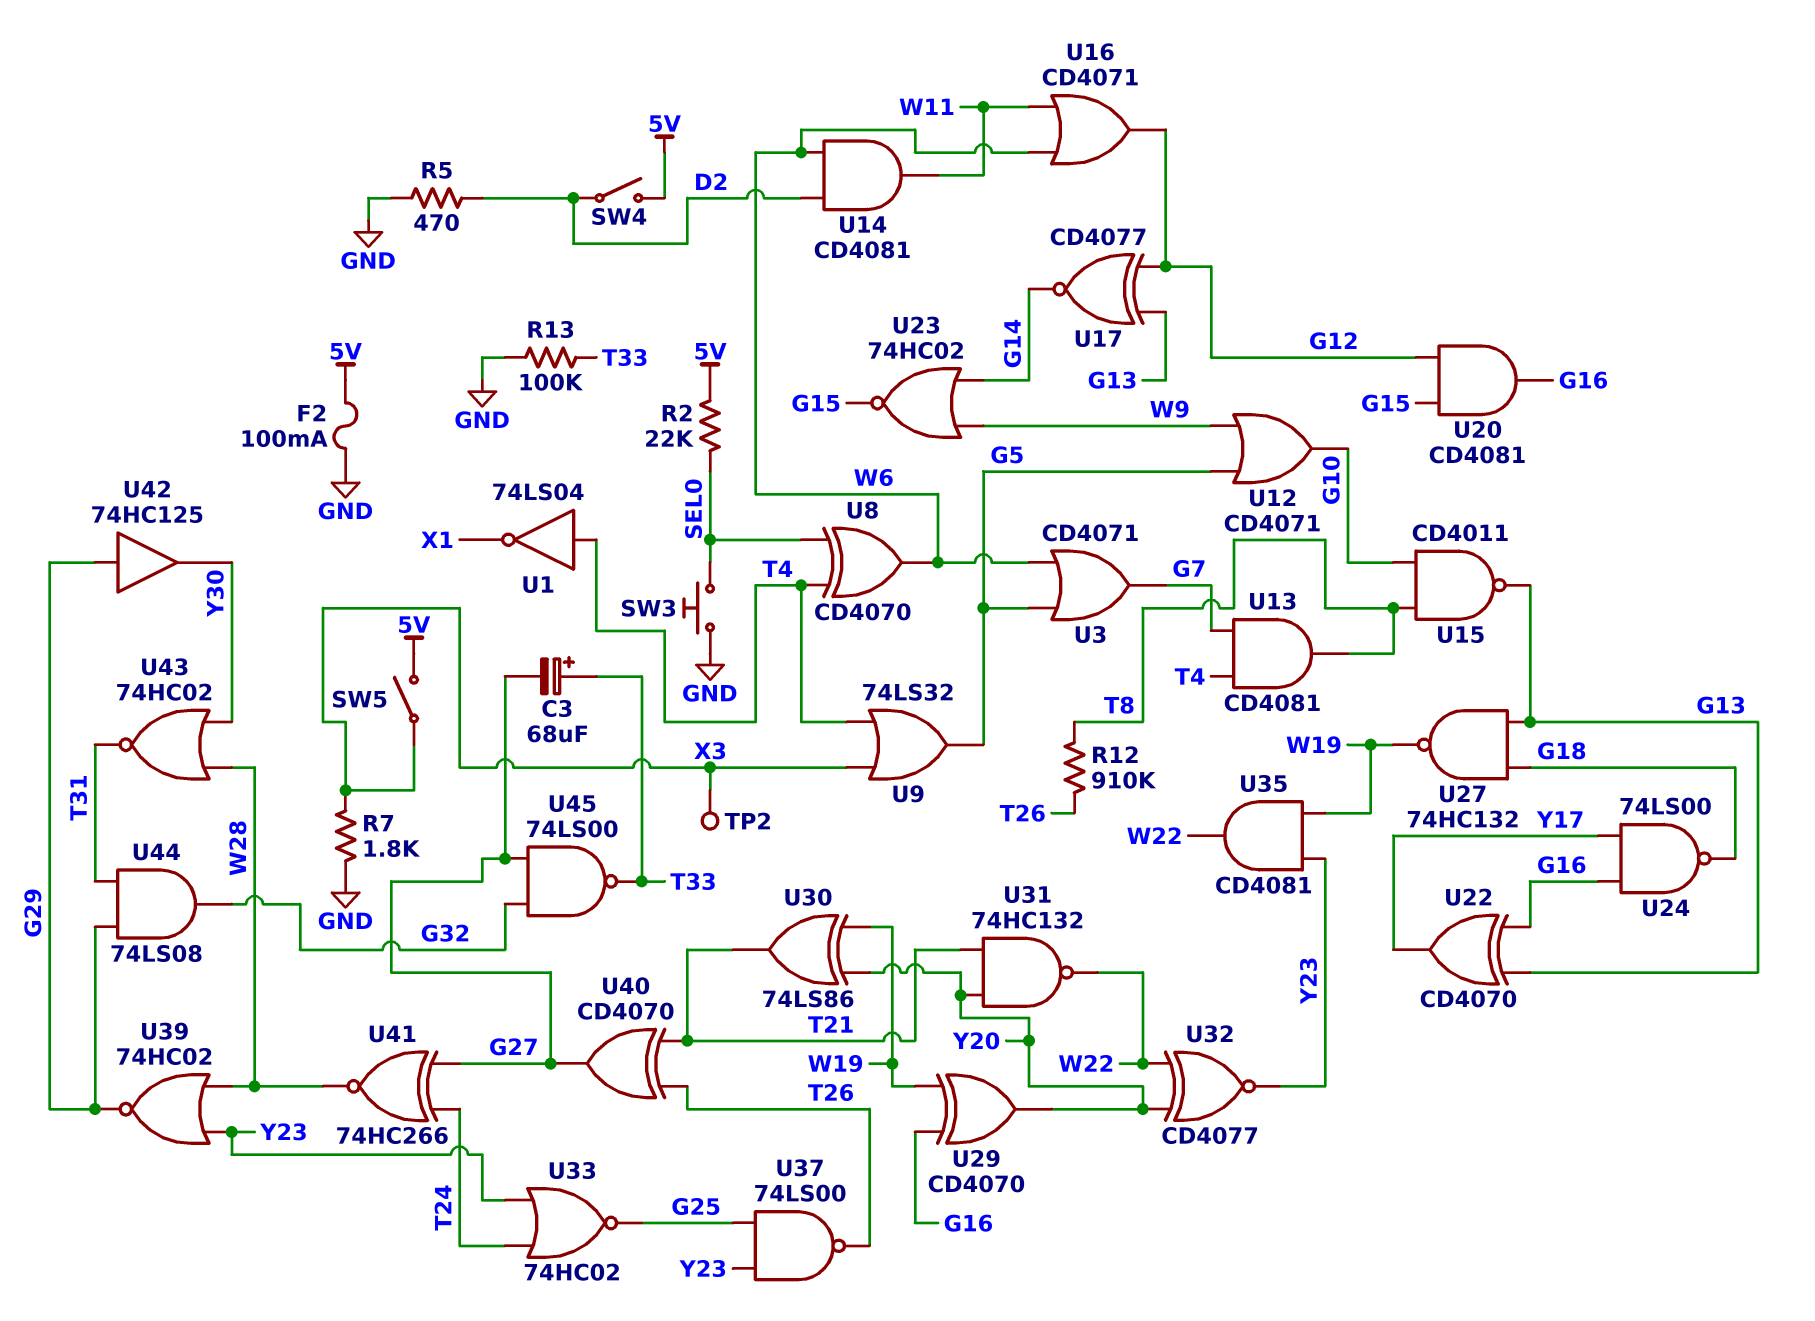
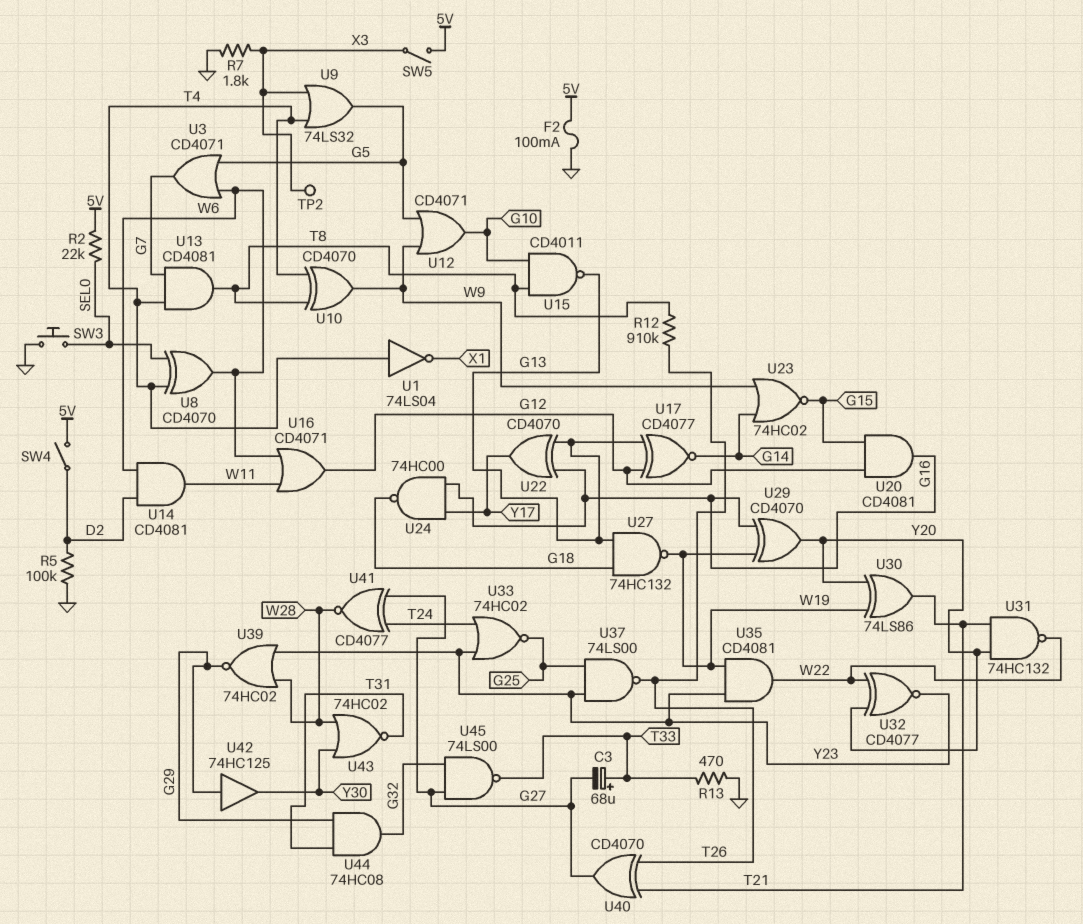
R5: 470 (D2, GND) -> 100k (D2, GND)
R13: 100k (GND, T33) -> 470 (GND, T33)
U10: none -> XOR CD4070 (in T4, in T8, out W9)
U24: NAND 74LS00 (in G16, in Y17, out G18) -> NAND 74HC00 (in G16, in Y17, out G18)
U41: XNOR 74HC266 (in G27, in T24, out W28) -> XNOR CD4077 (in G27, in T24, out W28)
U44: AND 74LS08 (in G29, in T31, out G32) -> AND 74HC08 (in G29, in T31, out G32)

